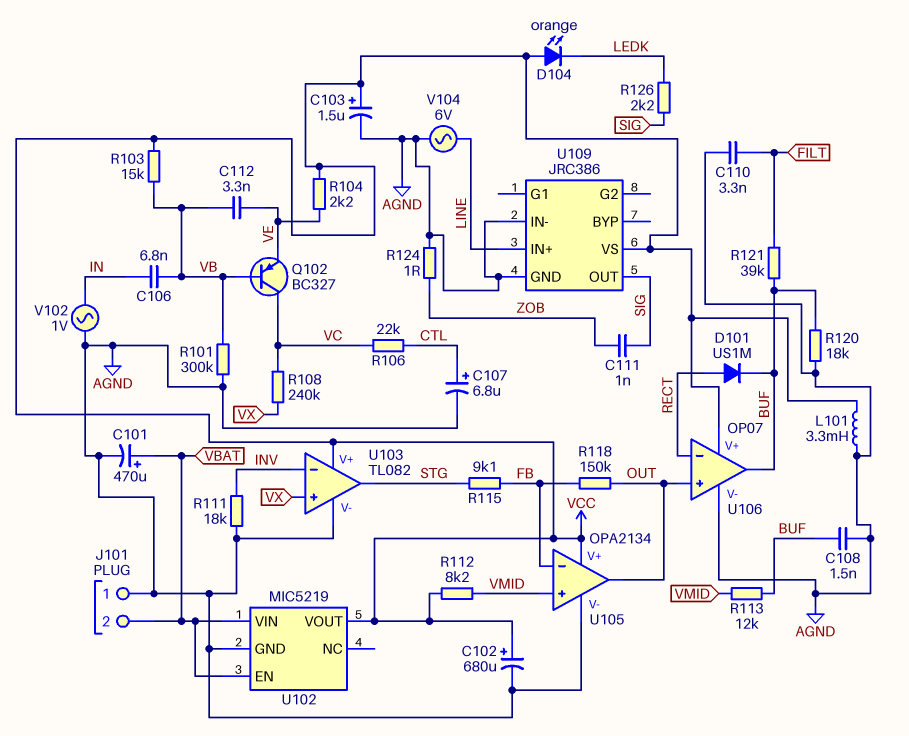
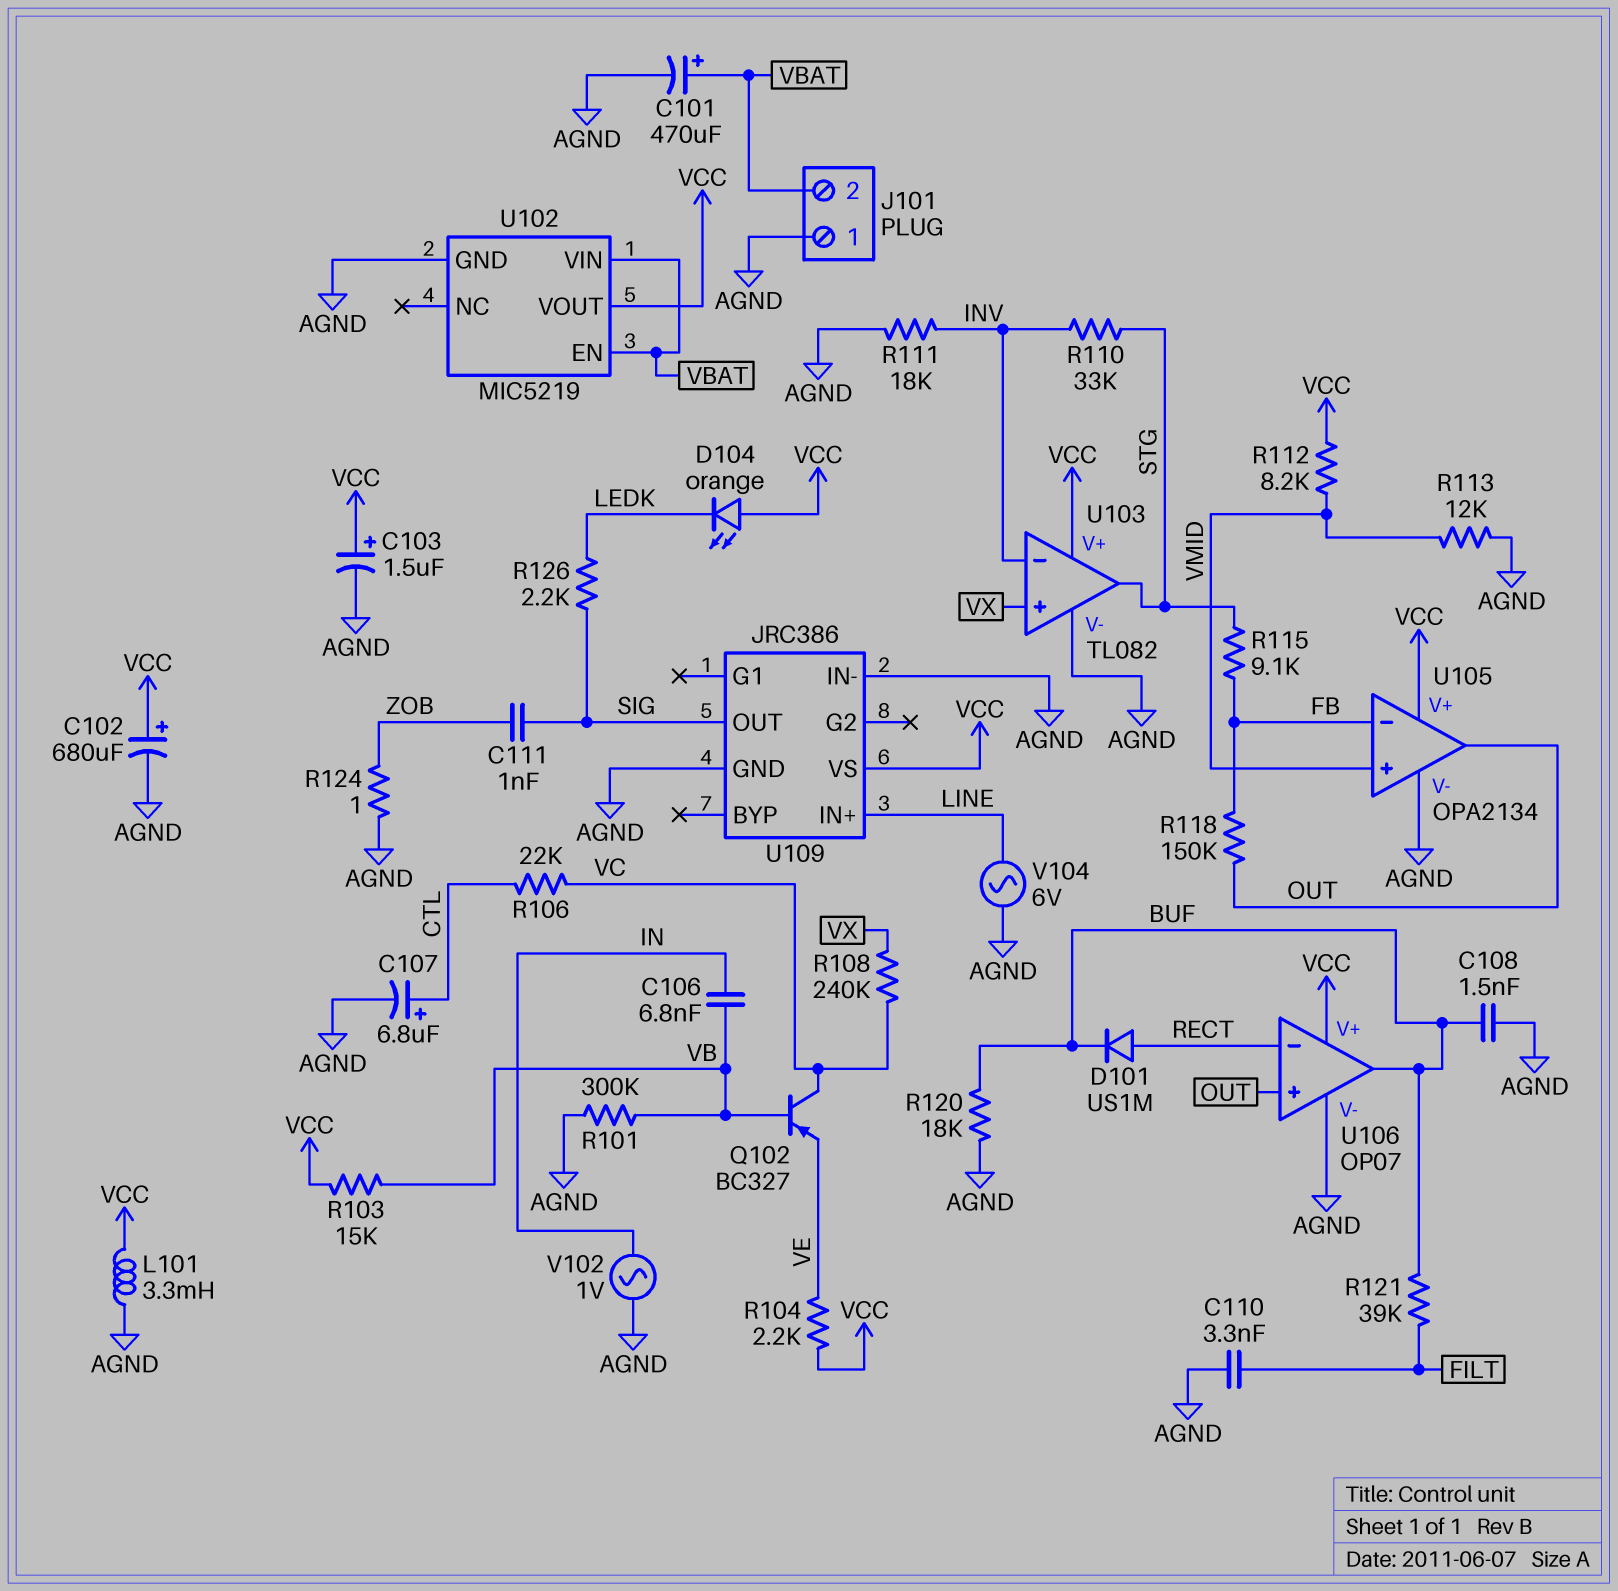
C112: 3.3nF (VB, VE) -> none
R110: none -> 33k (INV, STG)
R113: 12k (BUF, VMID) -> 12k (AGND, VMID)

